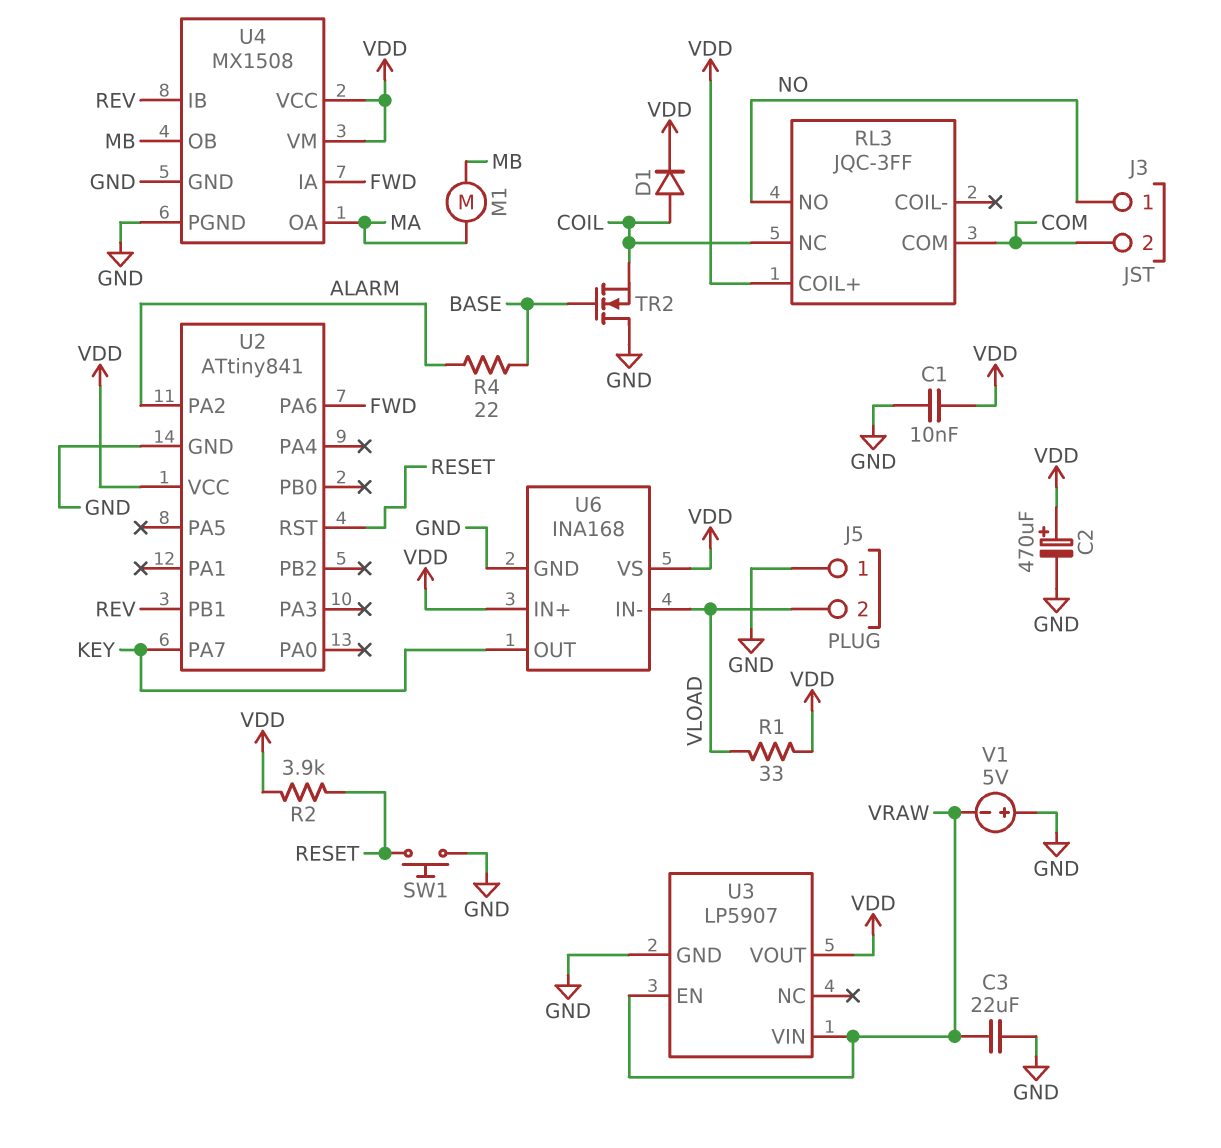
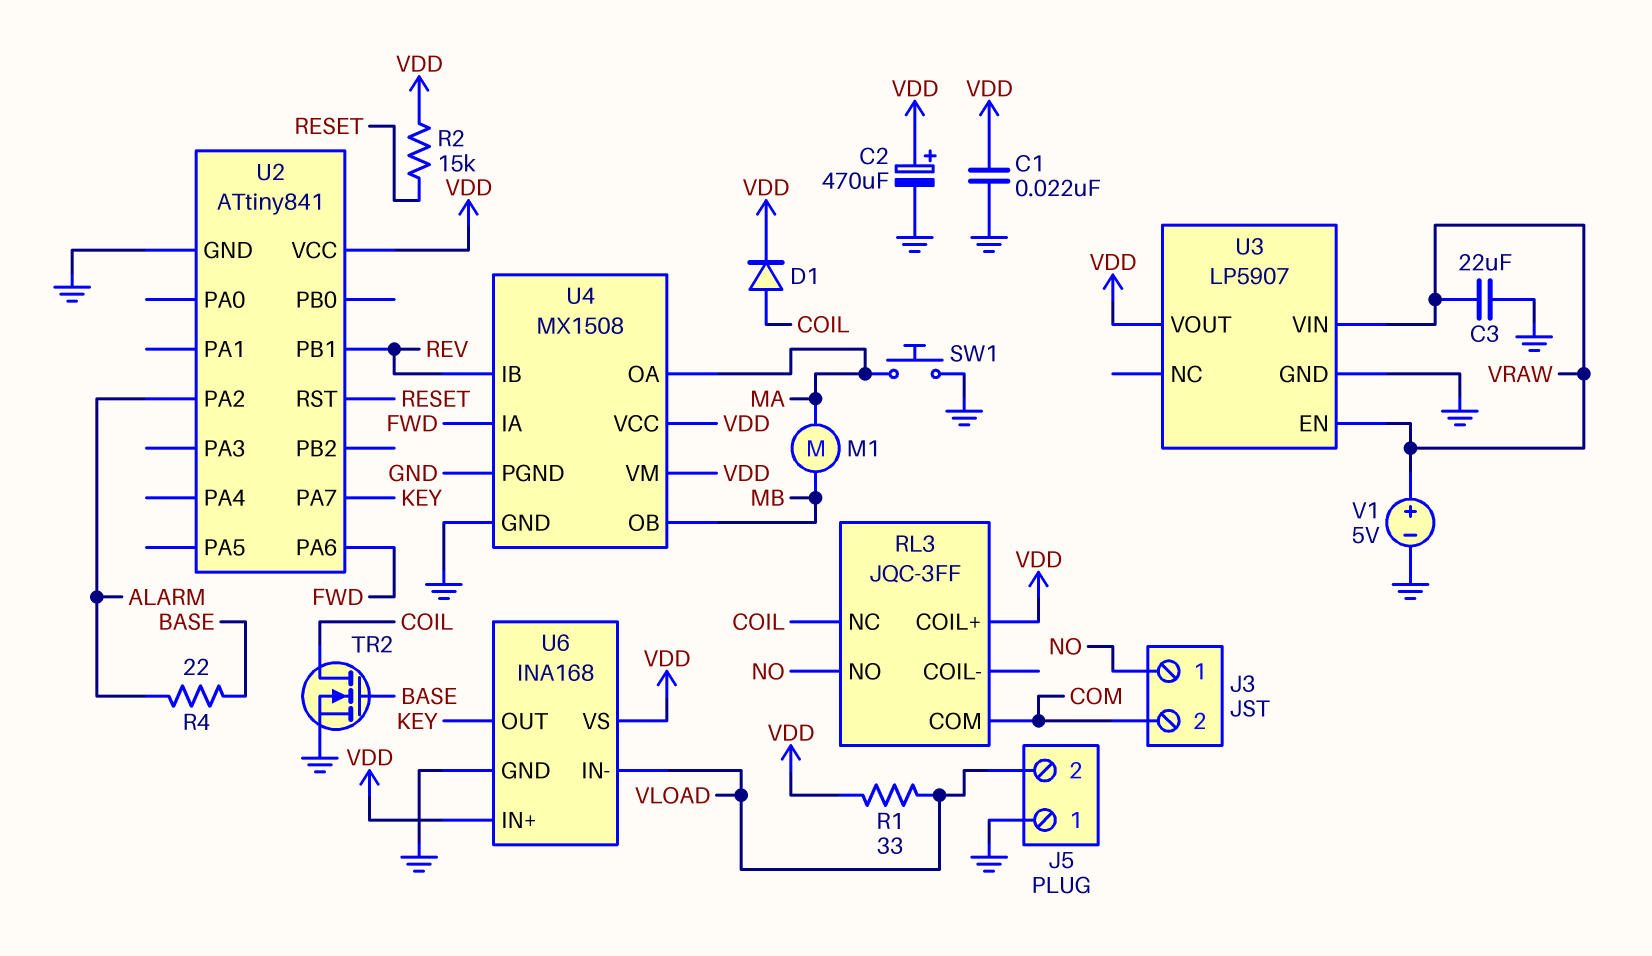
C1: 10nF (GND, VDD) -> 22nF (GND, VDD)
R2: 3.9k (RESET, VDD) -> 15k (RESET, VDD)
SW1: button (GND, RESET) -> button (GND, MA)
TR2: NMOS (G BASE, D GND, S COIL) -> NMOS (G BASE, D COIL, S GND)
V1: 5V (plus GND, minus VRAW) -> 5V (plus VRAW, minus GND)

